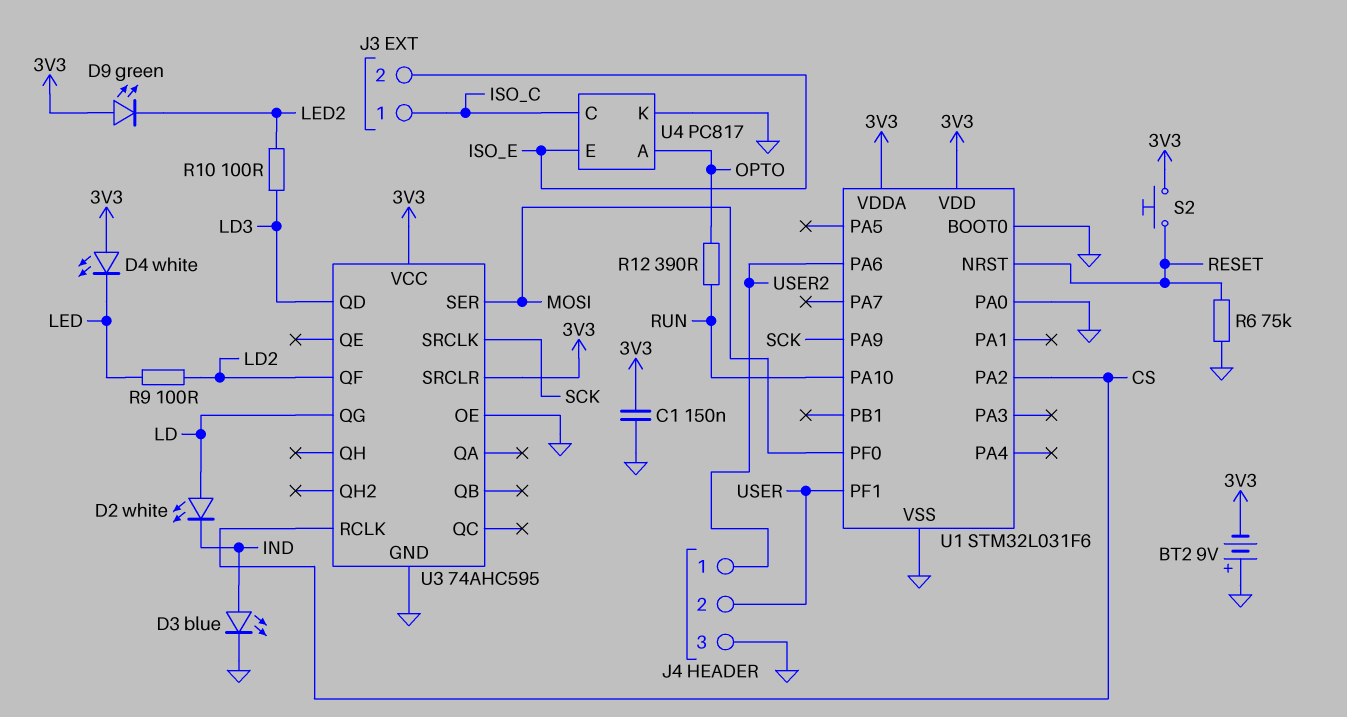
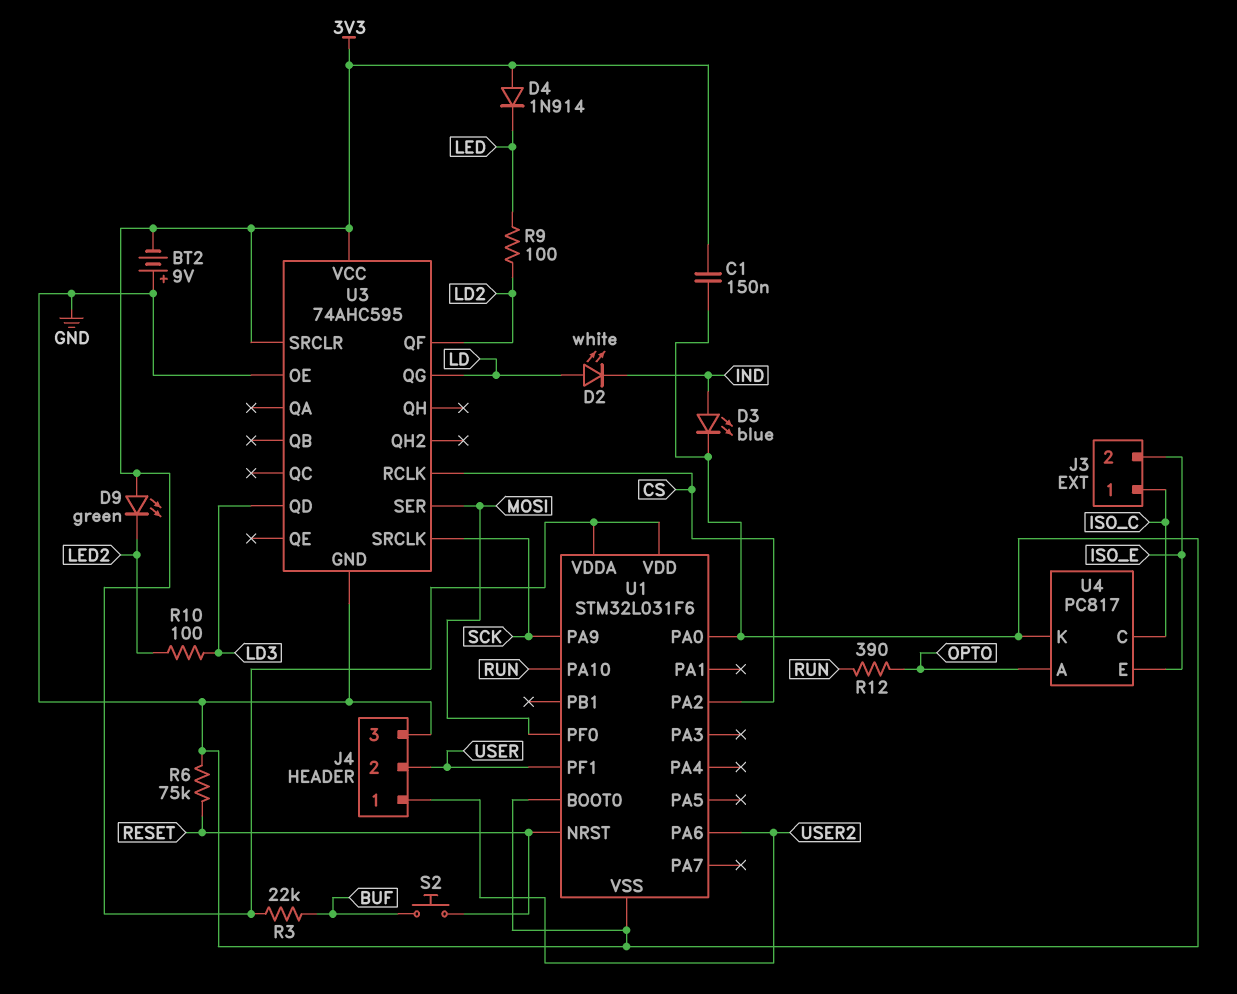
D4: LED white (A 3V3, K LED) -> diode 1N914 (A 3V3, K LED)
R3: none -> 22k (3V3, BUF)
S2: button (3V3, RESET) -> button (BUF, RESET)

